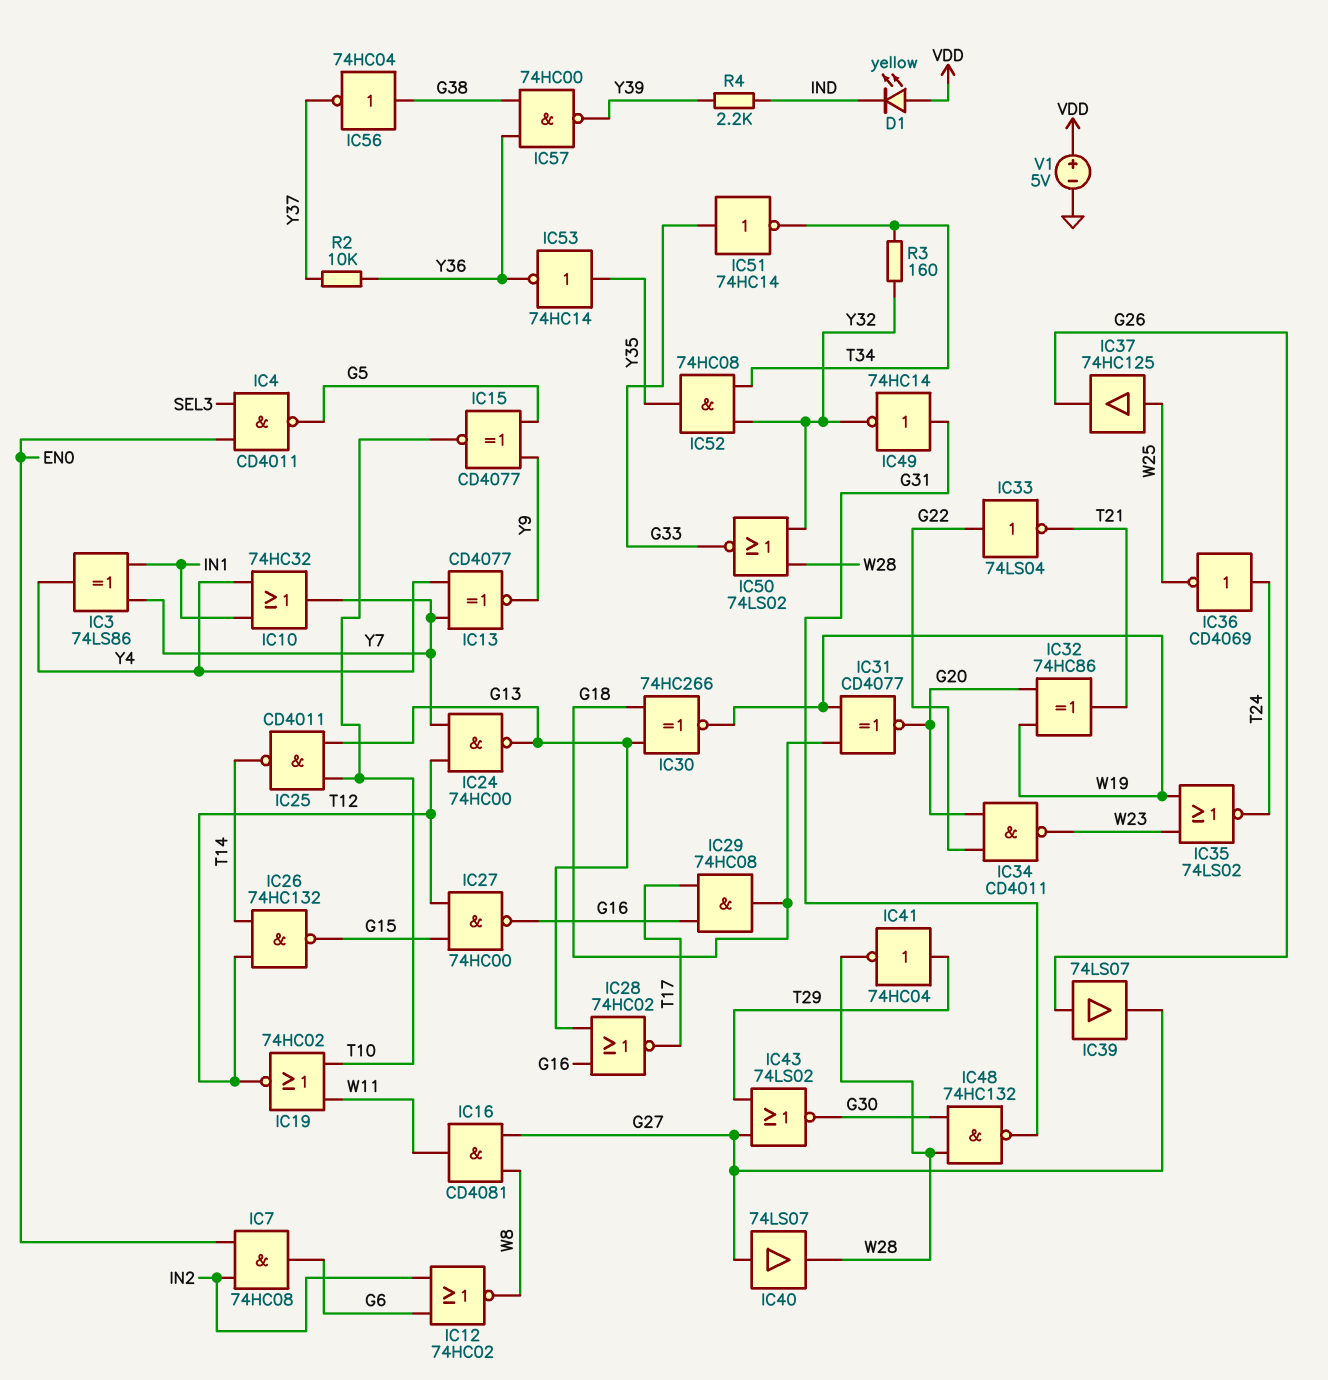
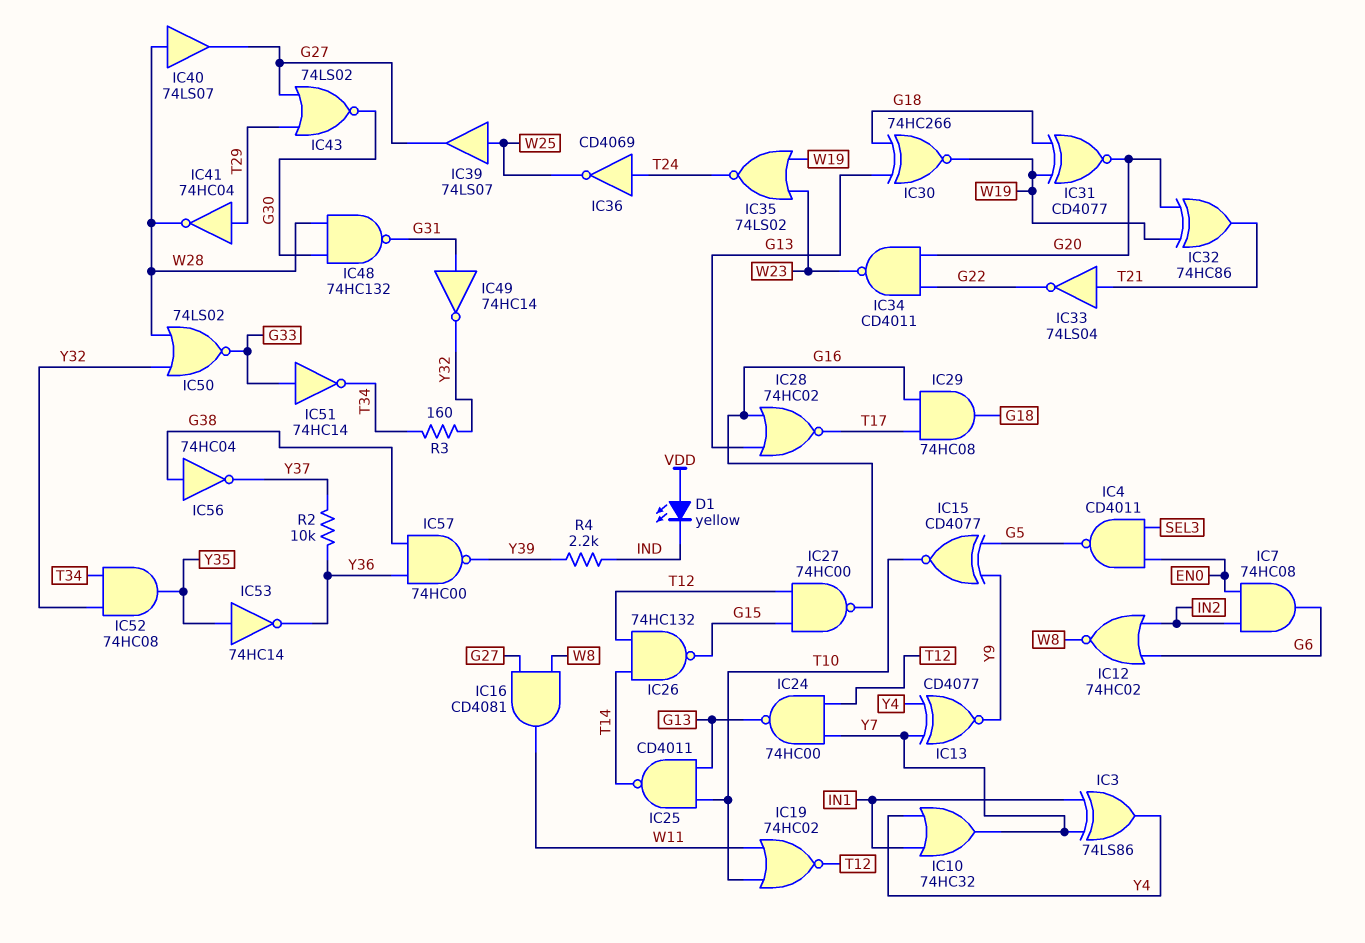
IC33: NOT 74LS04 (in G22, out T21) -> NOT 74LS04 (in T21, out G22)
IC37: buffer 74HC125 (in W25, out G26) -> none
IC39: buffer 74LS07 (in G26, out G27) -> buffer 74LS07 (in W25, out G27)
IC40: buffer 74LS07 (in G27, out W28) -> buffer 74LS07 (in W28, out G27)
V1: 5V (plus VDD, minus GND) -> none

